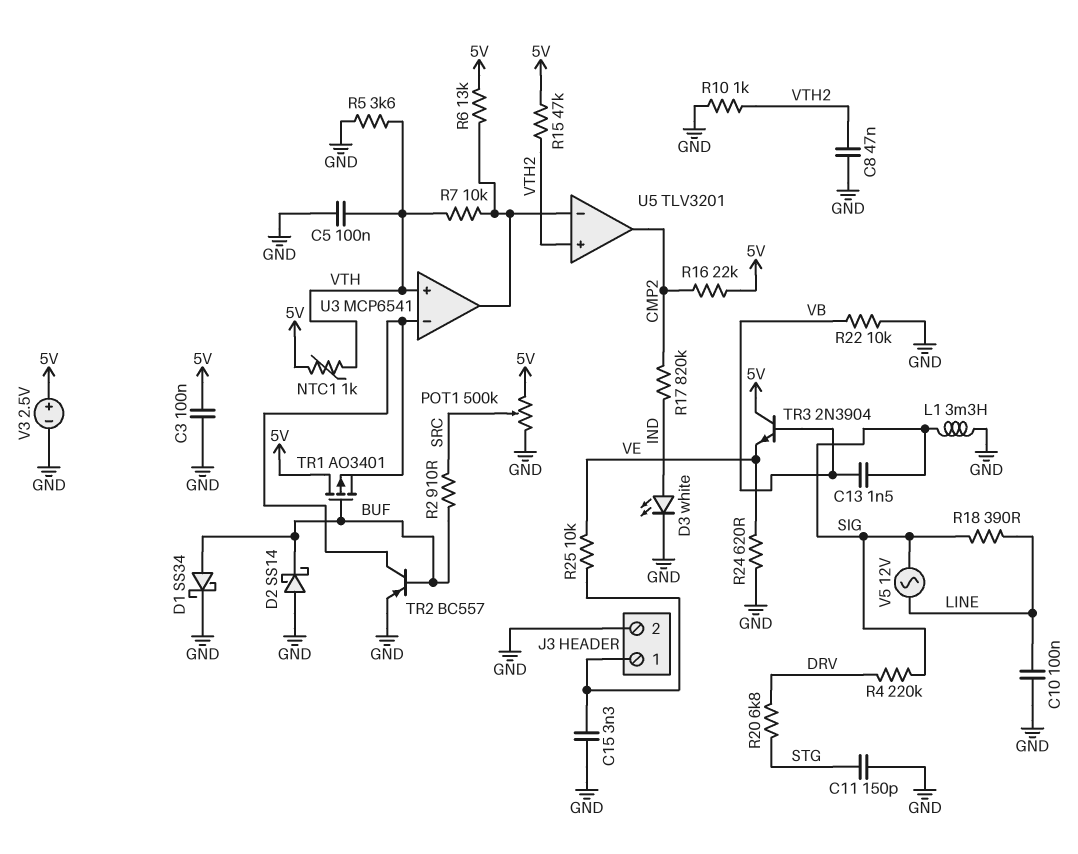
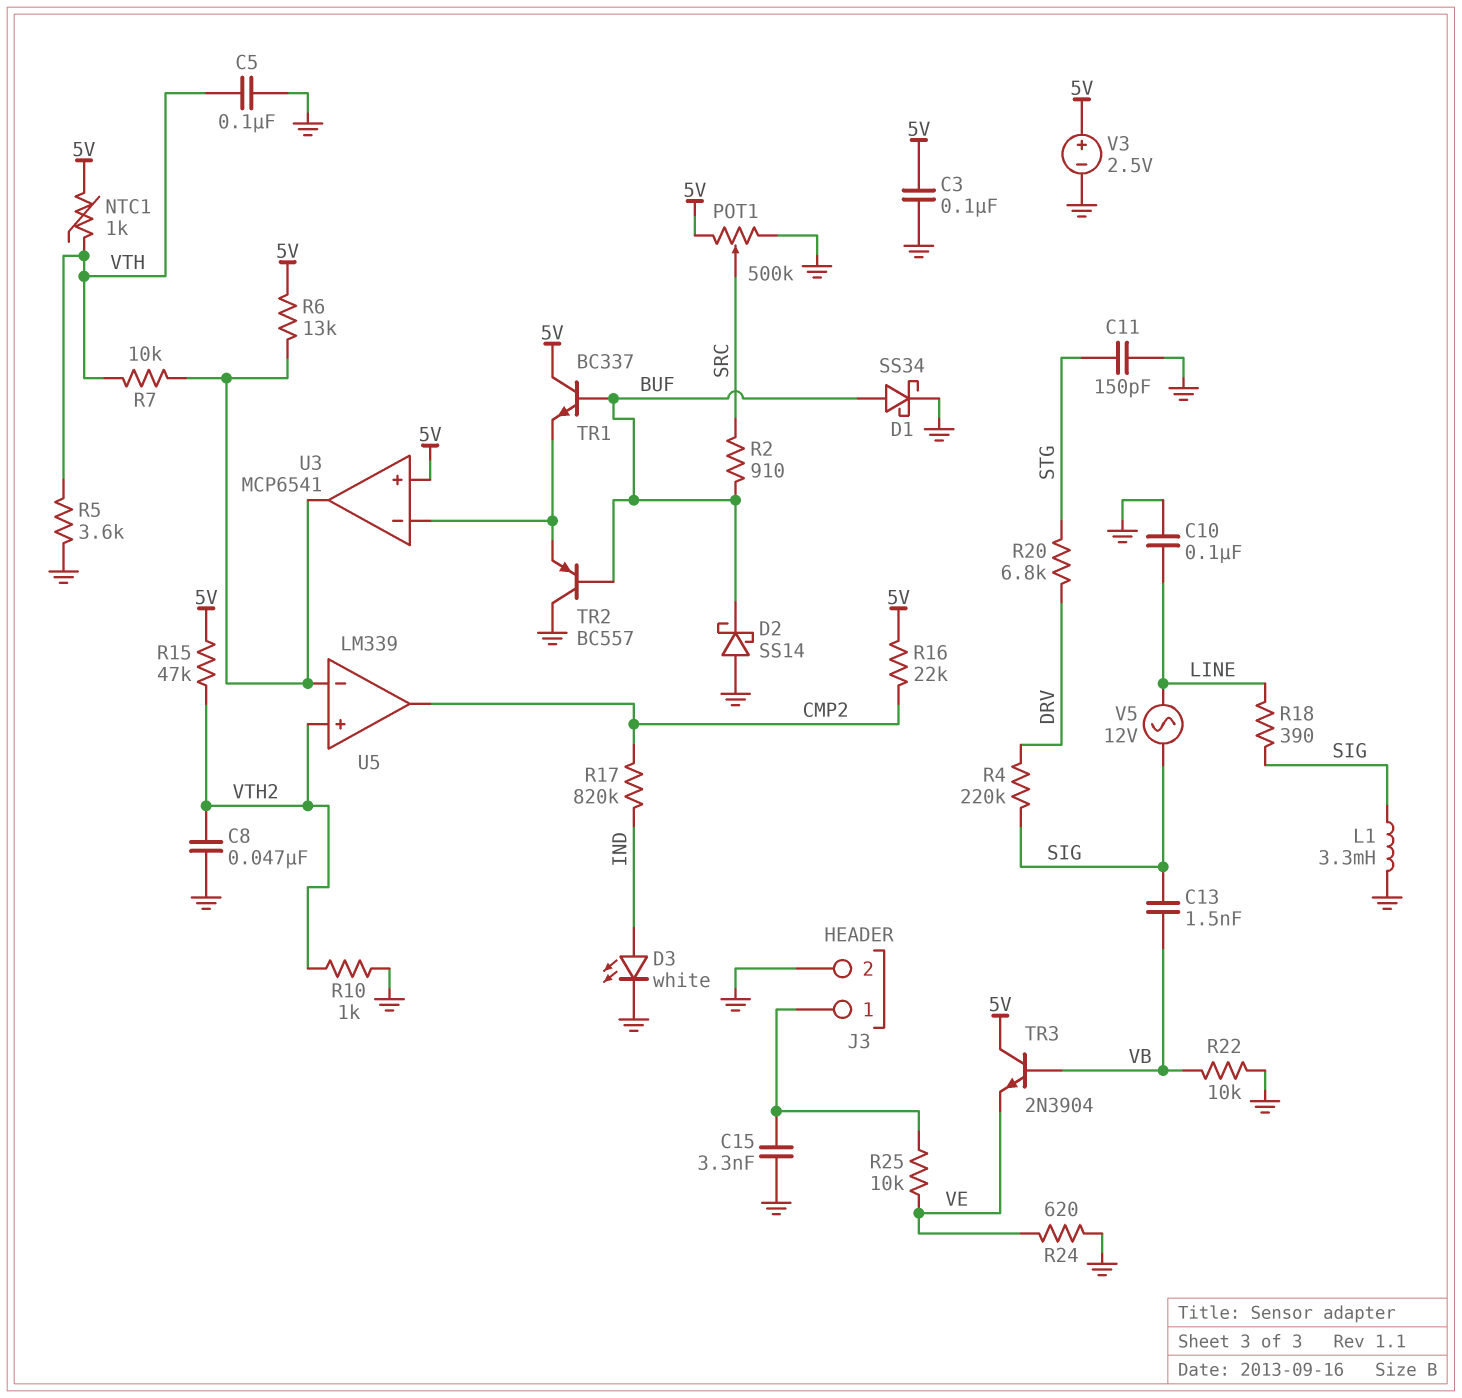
TR1: PMOS AO3401 (G BUF, D 5V, S U3/in-) -> NPN BC337 (B BUF, C 5V, E U3/in-)
TR2: PNP BC557 (B BUF, C U3/in-, E GND) -> PNP BC557 (B BUF, C GND, E U3/in-)
U3 pin in+: VTH -> 5V
U5: TLV3201 -> LM339

